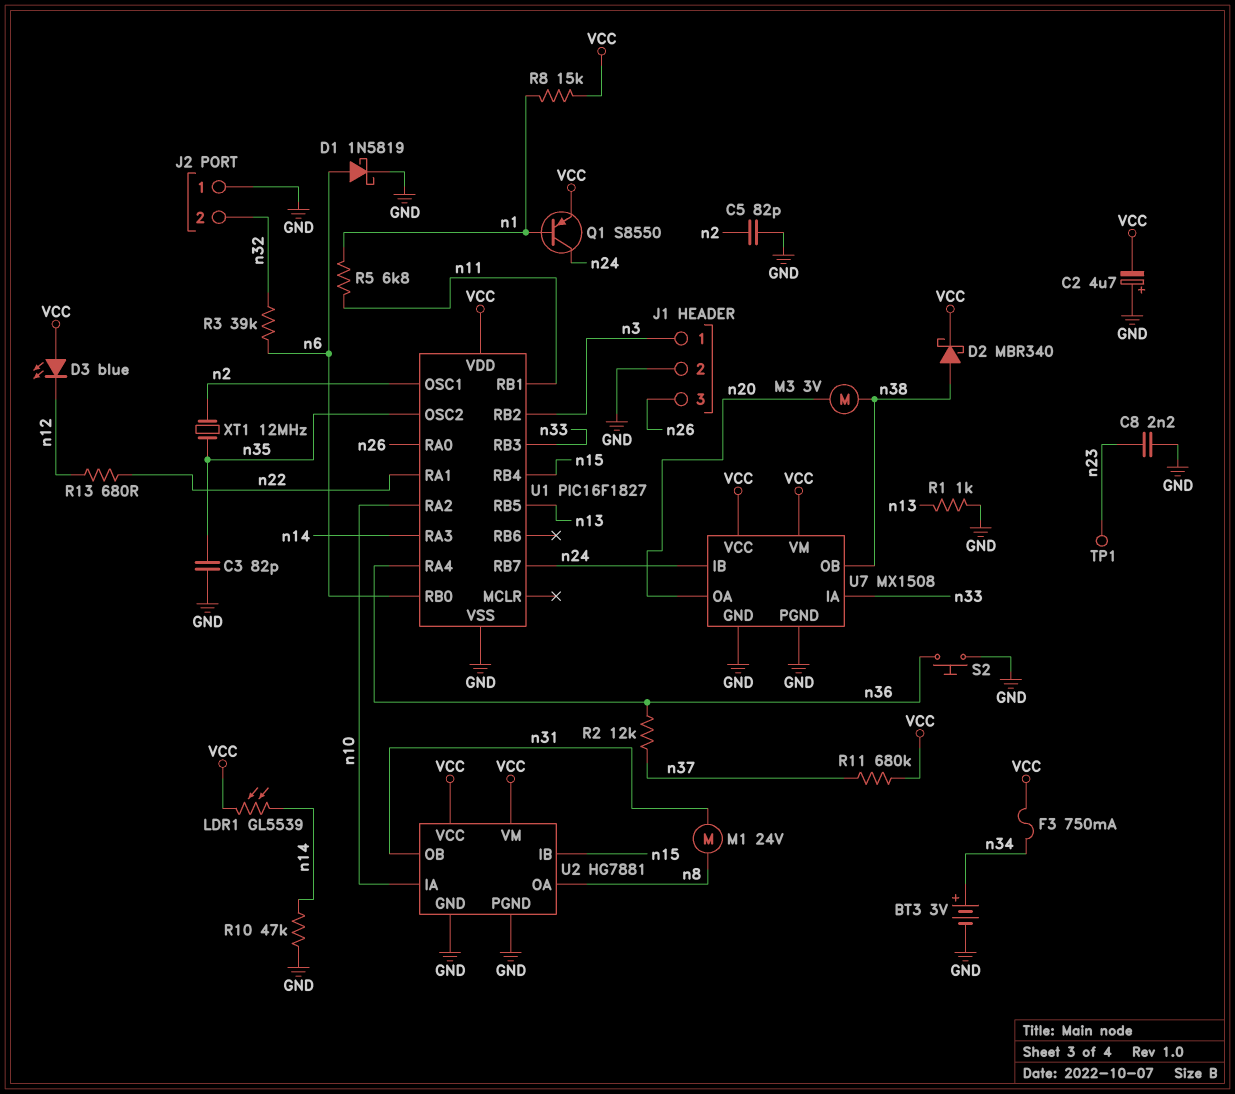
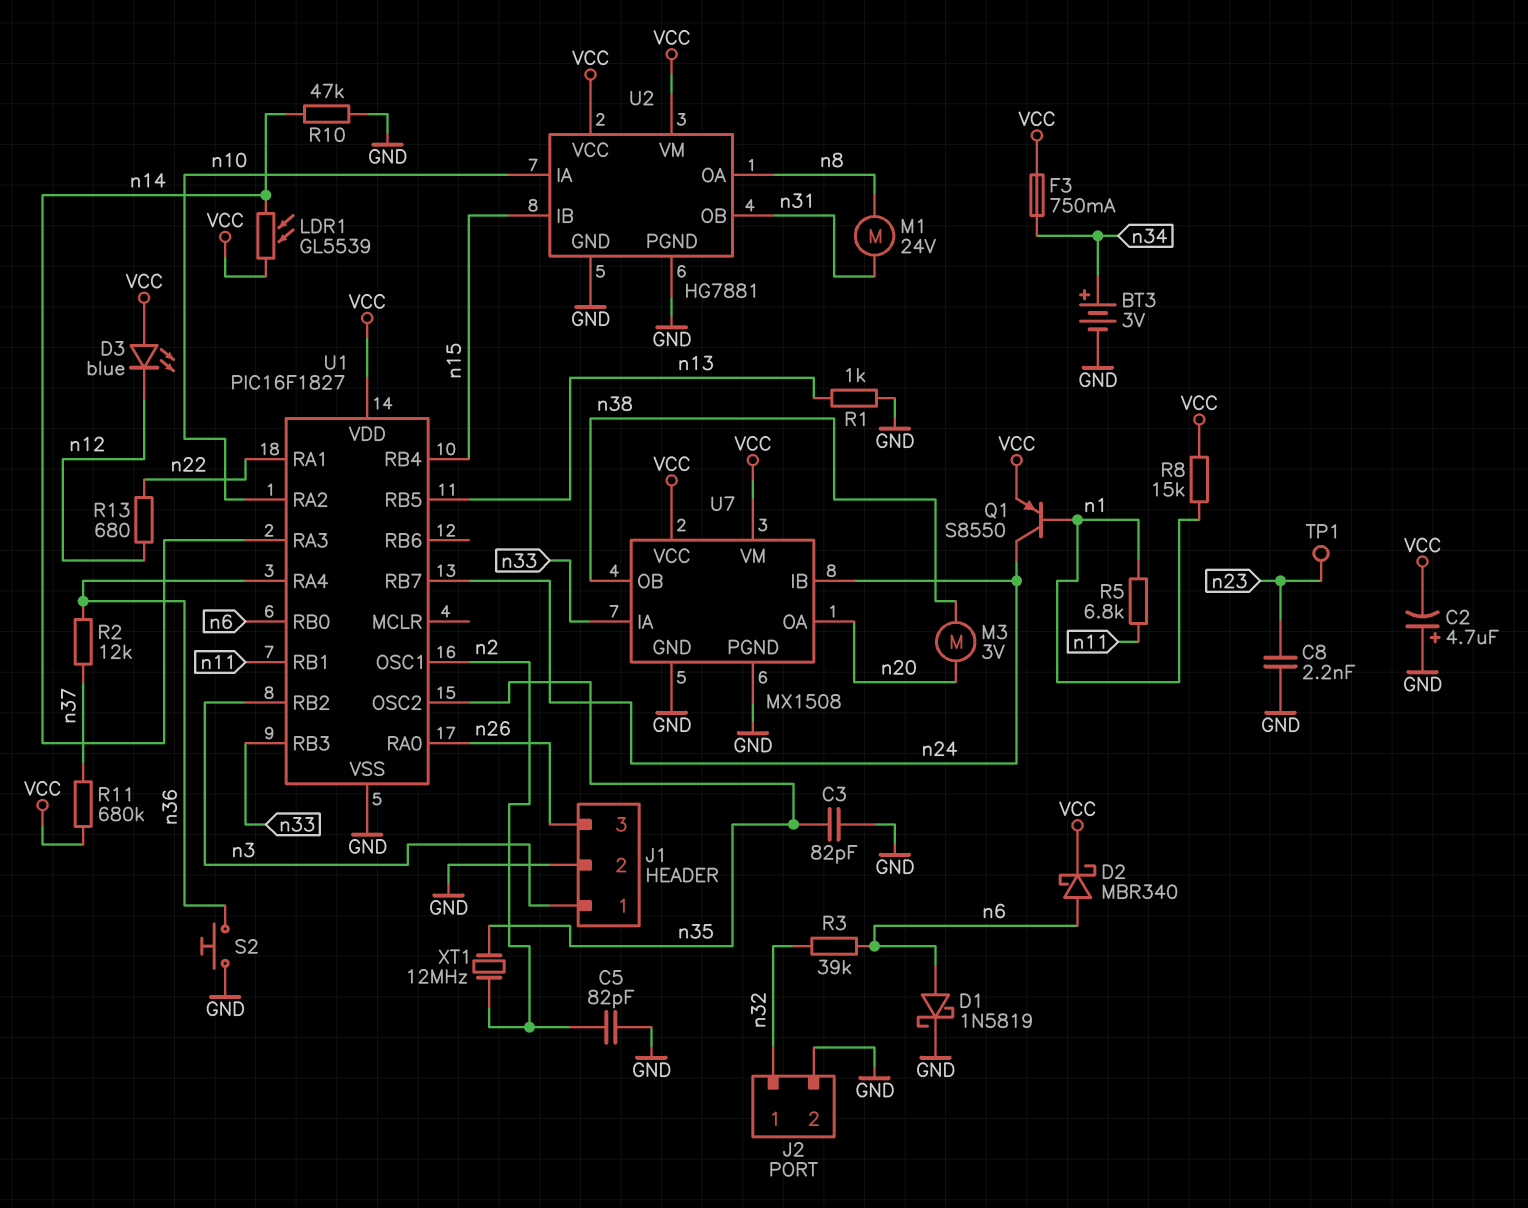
D2: schottky MBR340 (A n38, K VCC) -> schottky MBR340 (A n6, K VCC)
J2 pin 1: GND -> n32
J2 pin 2: n32 -> GND

